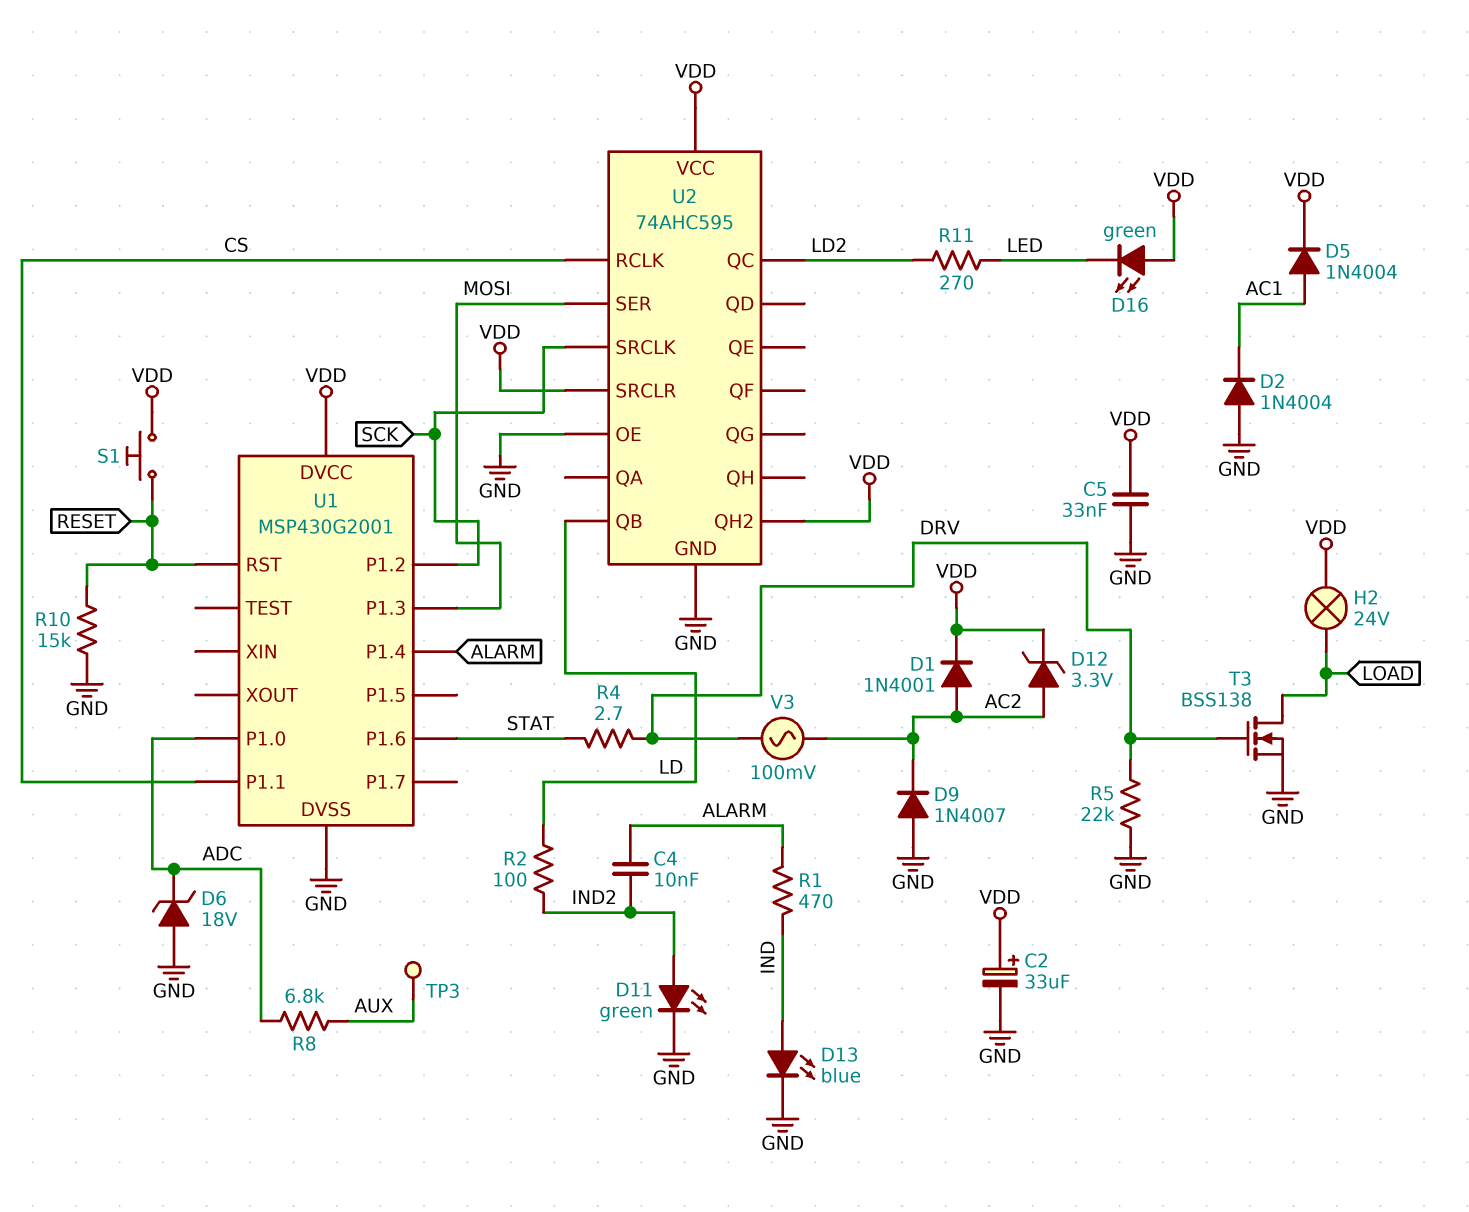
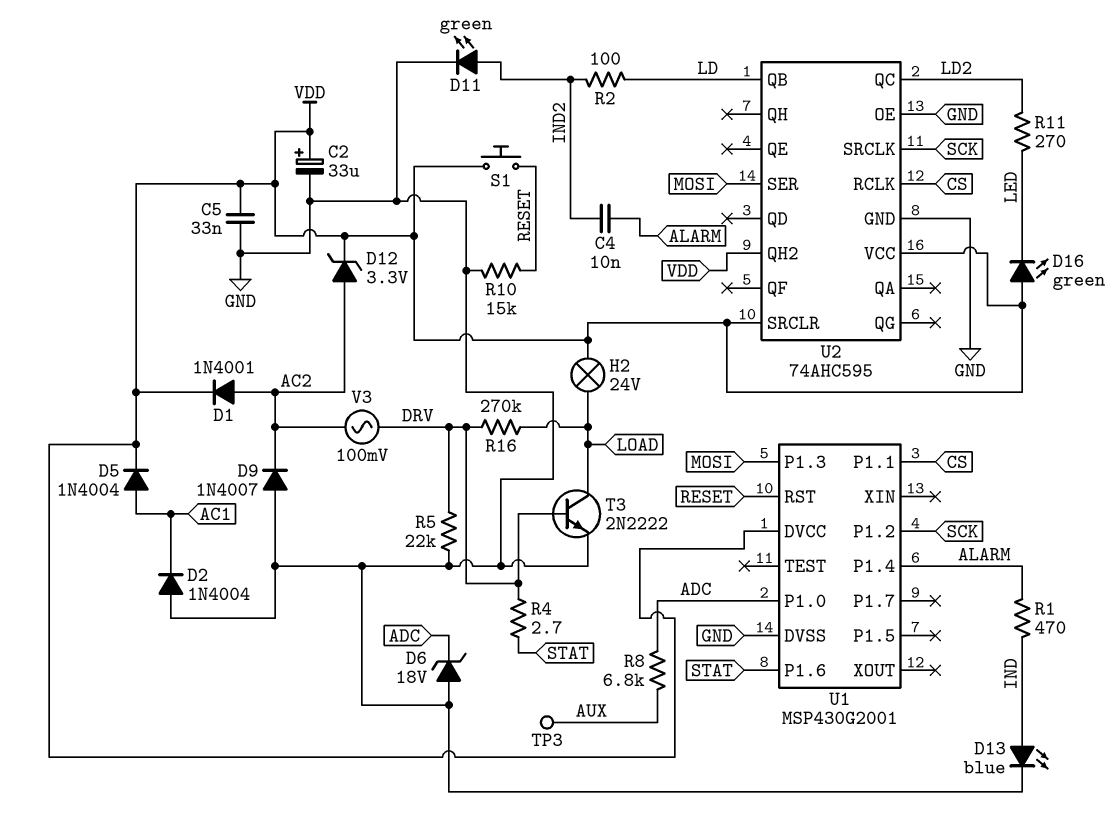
R16: none -> 270k (DRV, LOAD)
T3: NMOS BSS138 (G DRV, D LOAD, S GND) -> NPN 2N2222 (B DRV, C LOAD, E GND)

